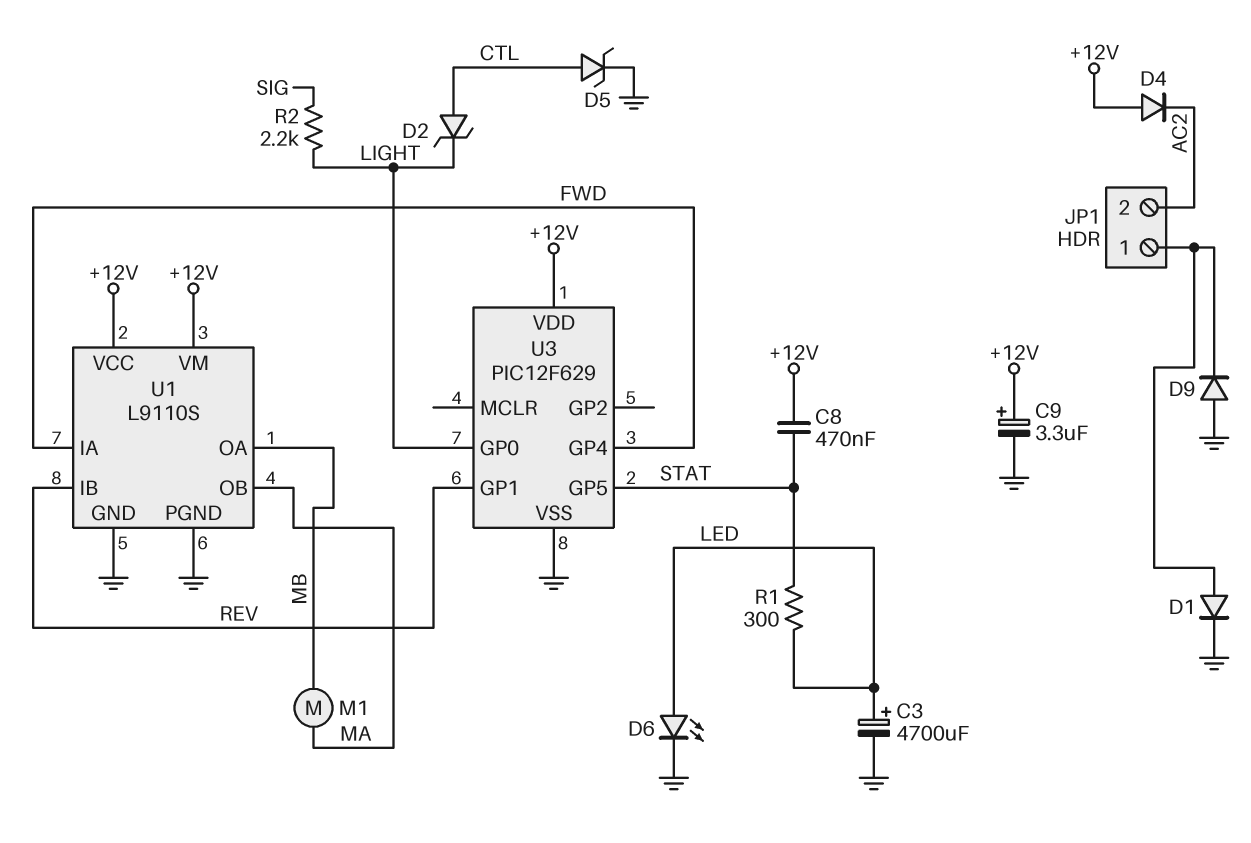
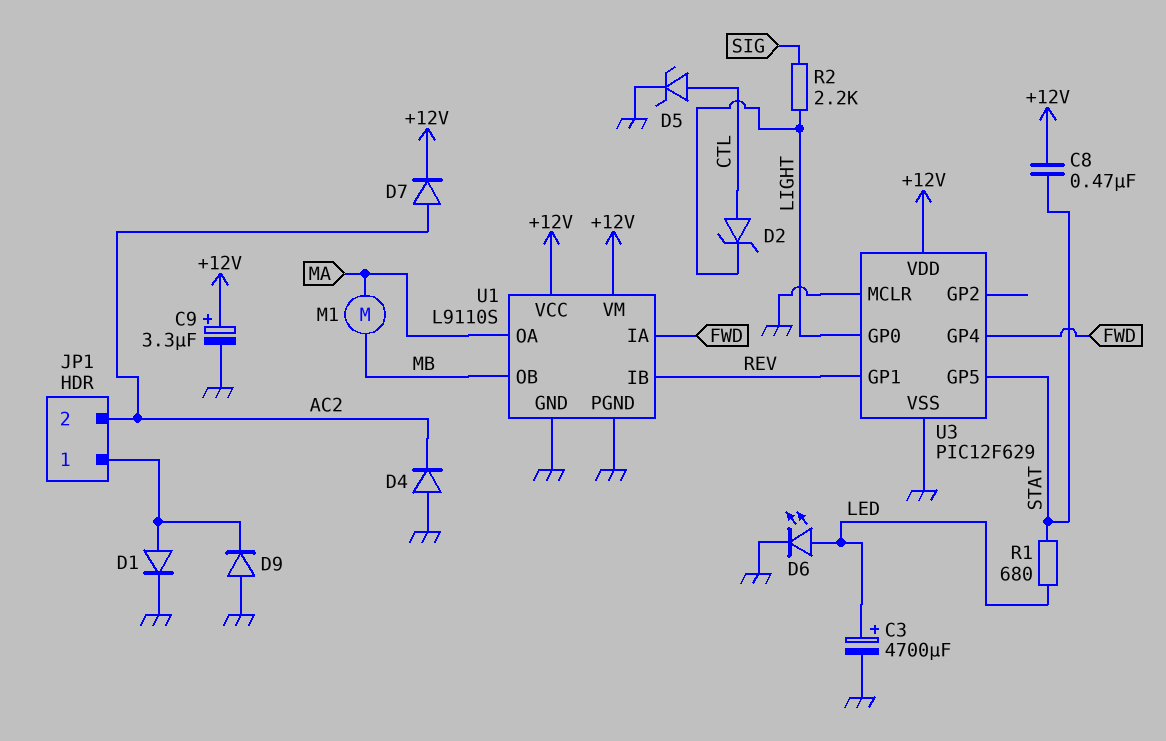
D4: diode (A +12V, K AC2) -> diode (A GND, K AC2)
D7: none -> diode (A AC2, K +12V)
R1: 300 (LED, STAT) -> 680 (LED, STAT)
U1 pin OA: MB -> MA
U1 pin OB: MA -> MB
U3 pin MCLR: none -> GND

